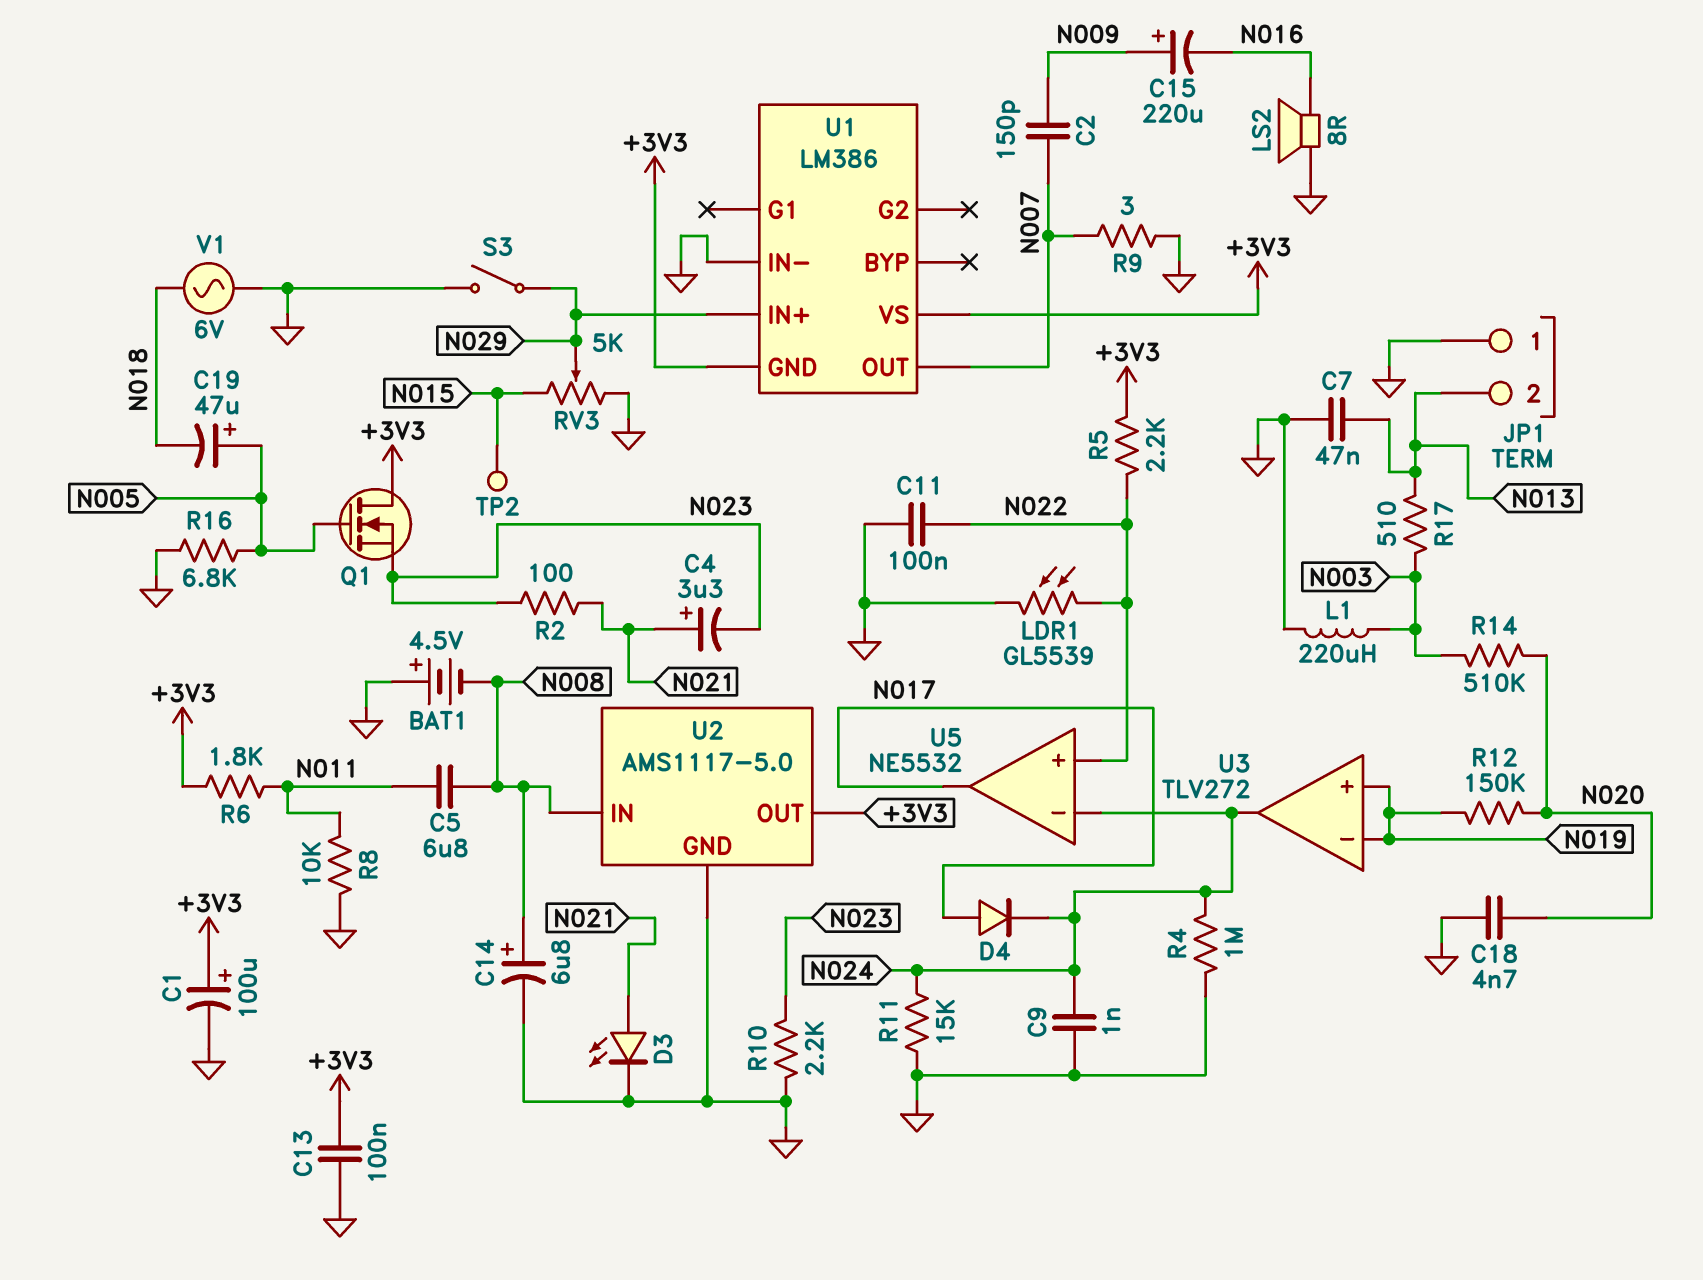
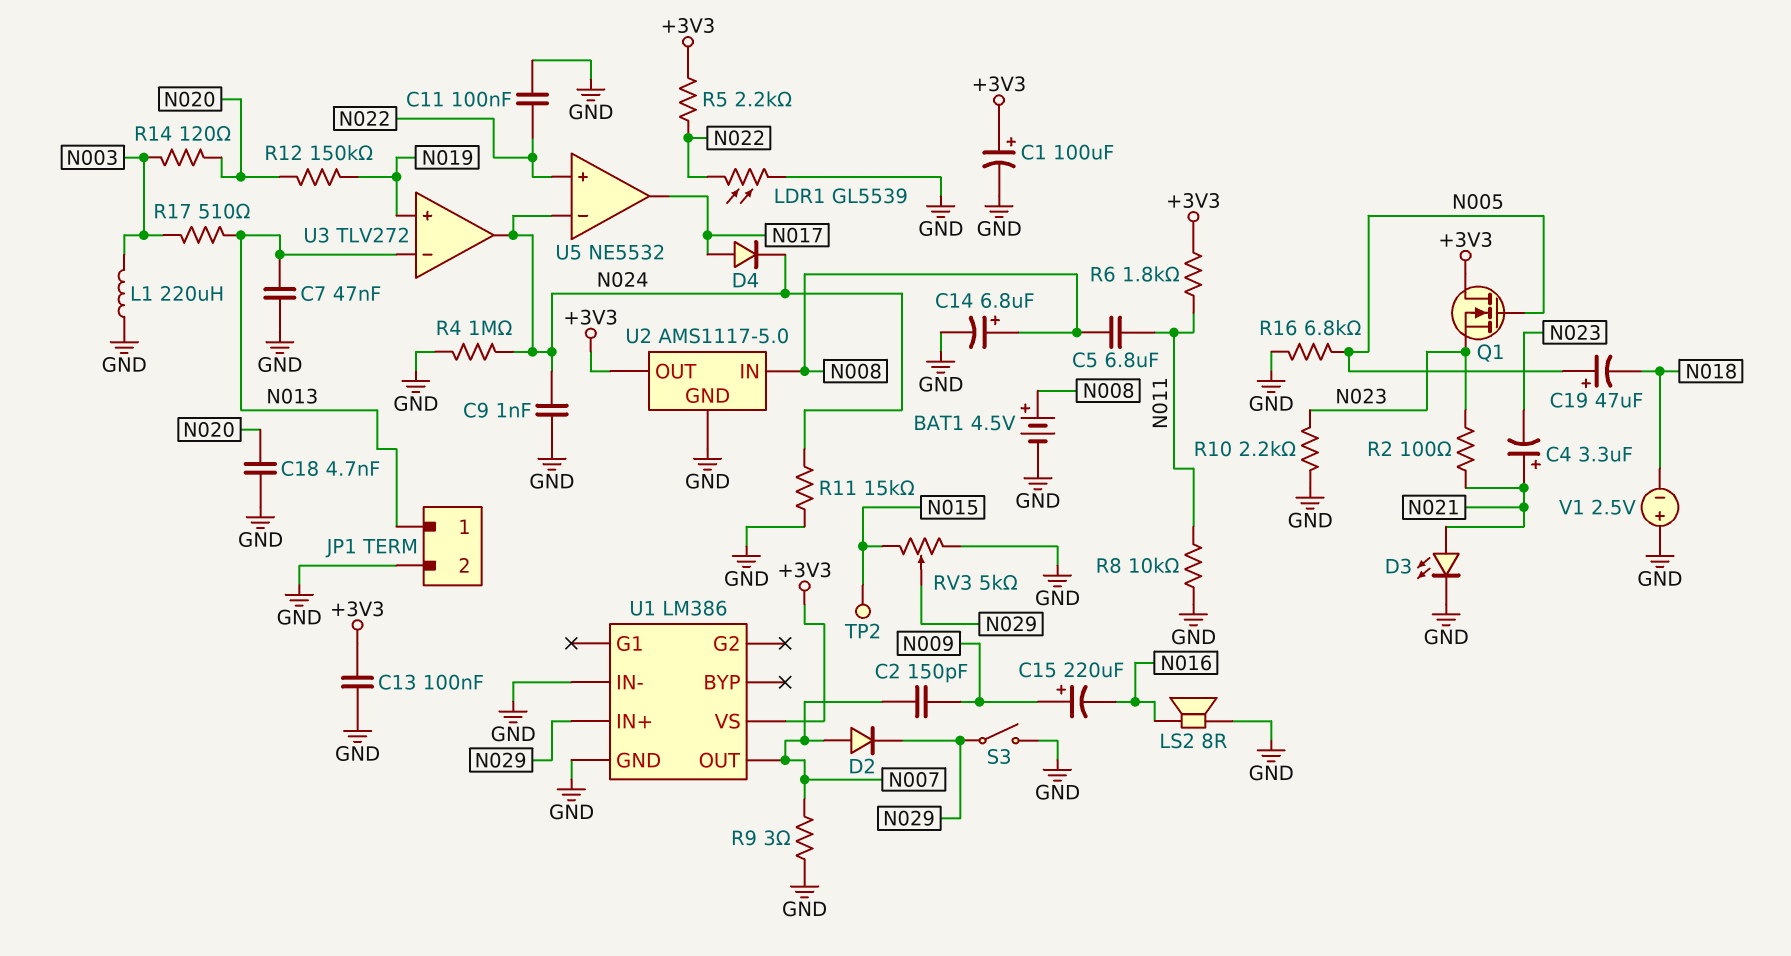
BAT1: 4.5V (plus GND, minus N008) -> 4.5V (plus N008, minus GND)
D2: none -> diode (A N007, K N029)
JP1 pin 1: GND -> N013
JP1 pin 2: N013 -> GND
R14: 510k (N003, N020) -> 120 (N003, N020)
U1 pin GND: +3V3 -> GND
U3 pin in-: N019 -> N013
V1: AC 6V (GND, N018) -> 2.5V (plus GND, minus N018)

